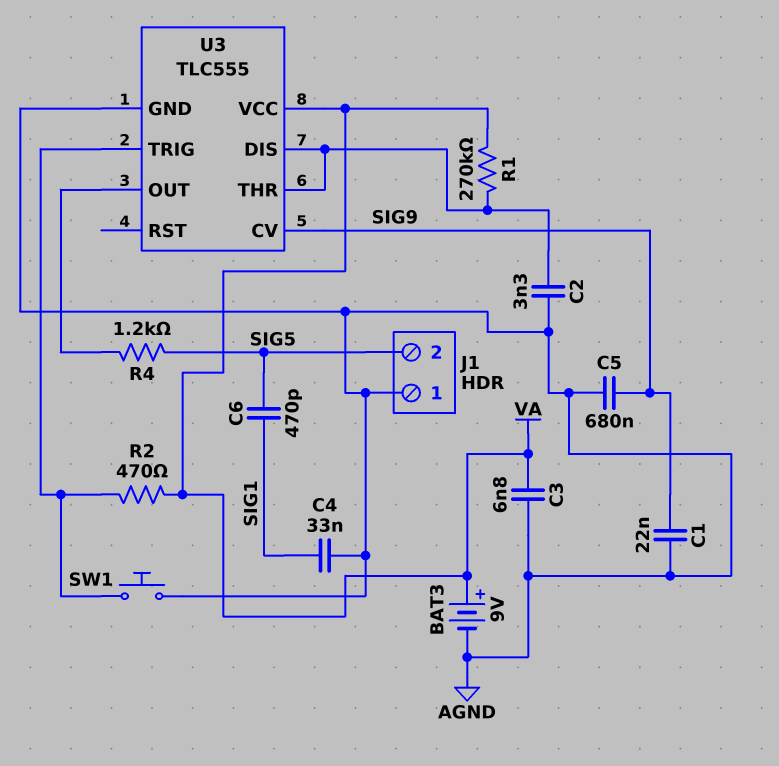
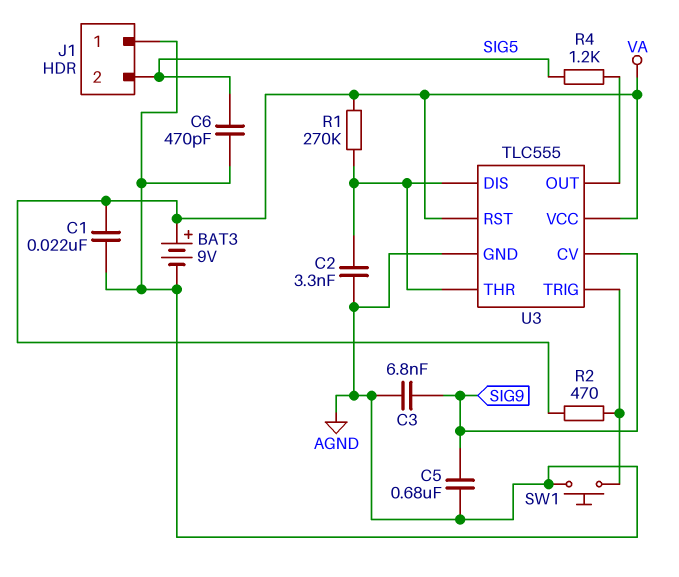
C1: 22nF (AGND, SIG9) -> 22nF (AGND, VA)
C3: 6.8nF (AGND, VA) -> 6.8nF (AGND, SIG9)
C4: 33nF (AGND, SIG1) -> none
C6: 470pF (SIG1, SIG5) -> 470pF (AGND, SIG5)
U3 pin RST: none -> VA

